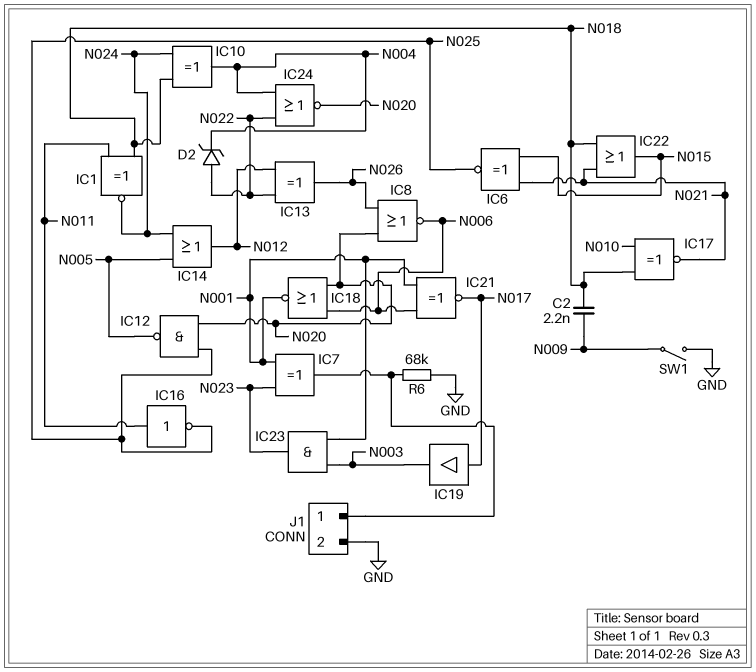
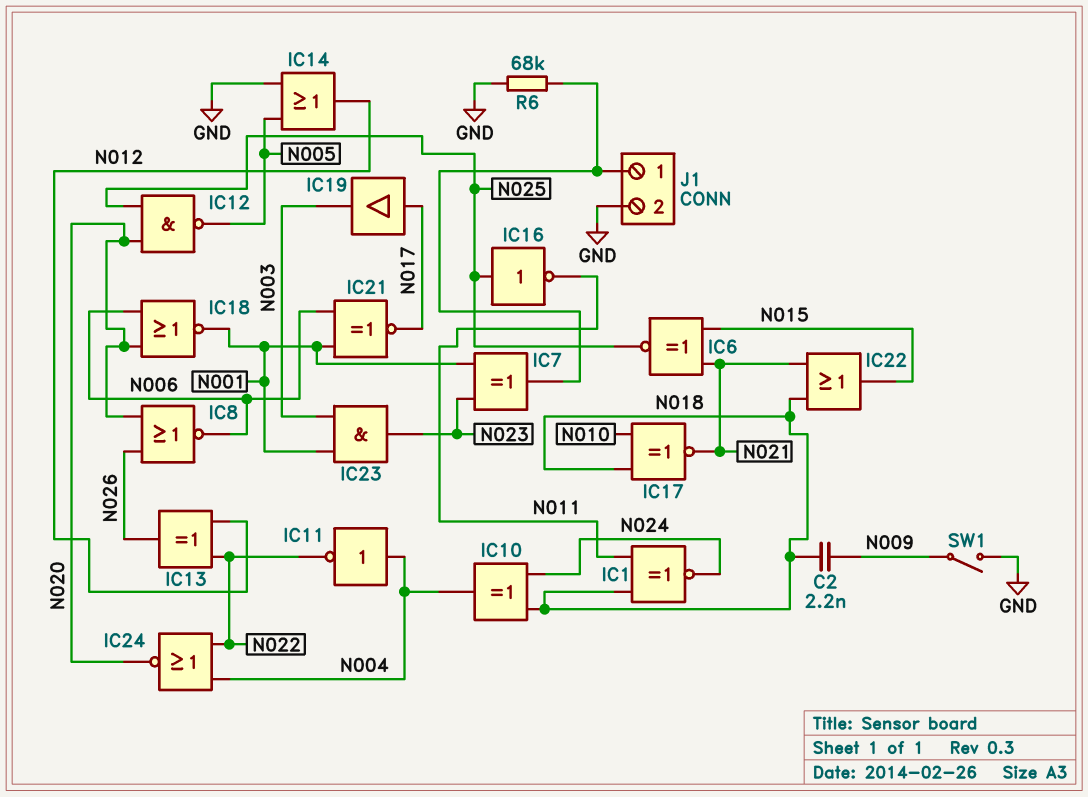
D2: zener (A N022, K N004) -> none
IC11: none -> NOT (in N004, out N022)
IC14: OR (in N005, in N024, out N012) -> OR (in GND, in N005, out N012)
IC16: NOT (in N011, out N025) -> NOT (in N025, out N011)

